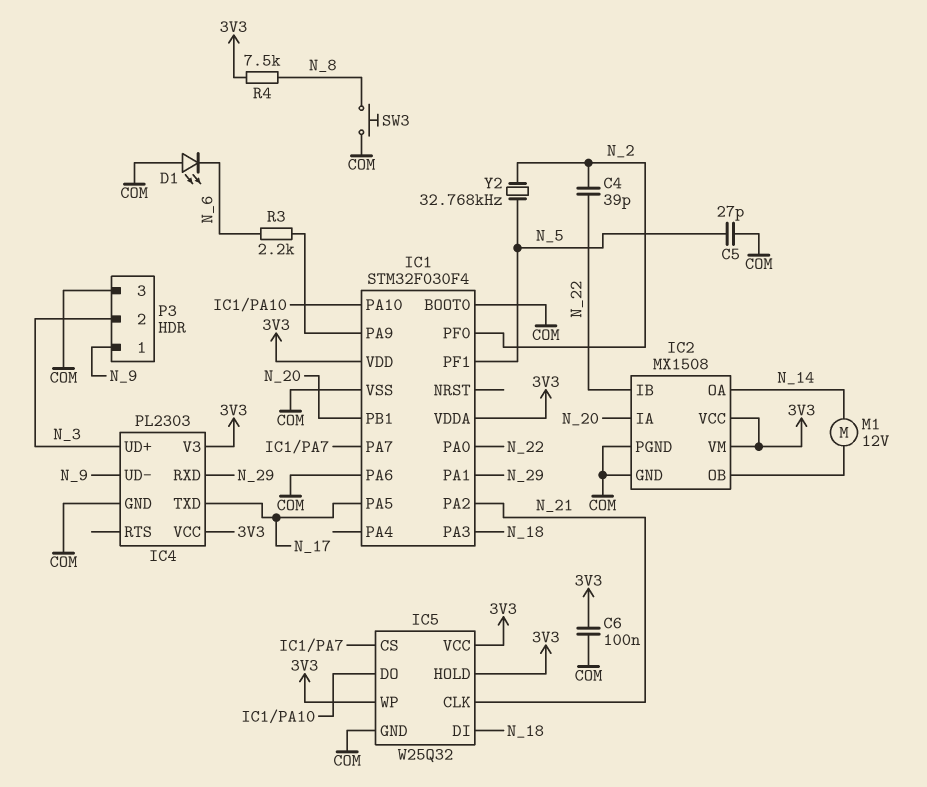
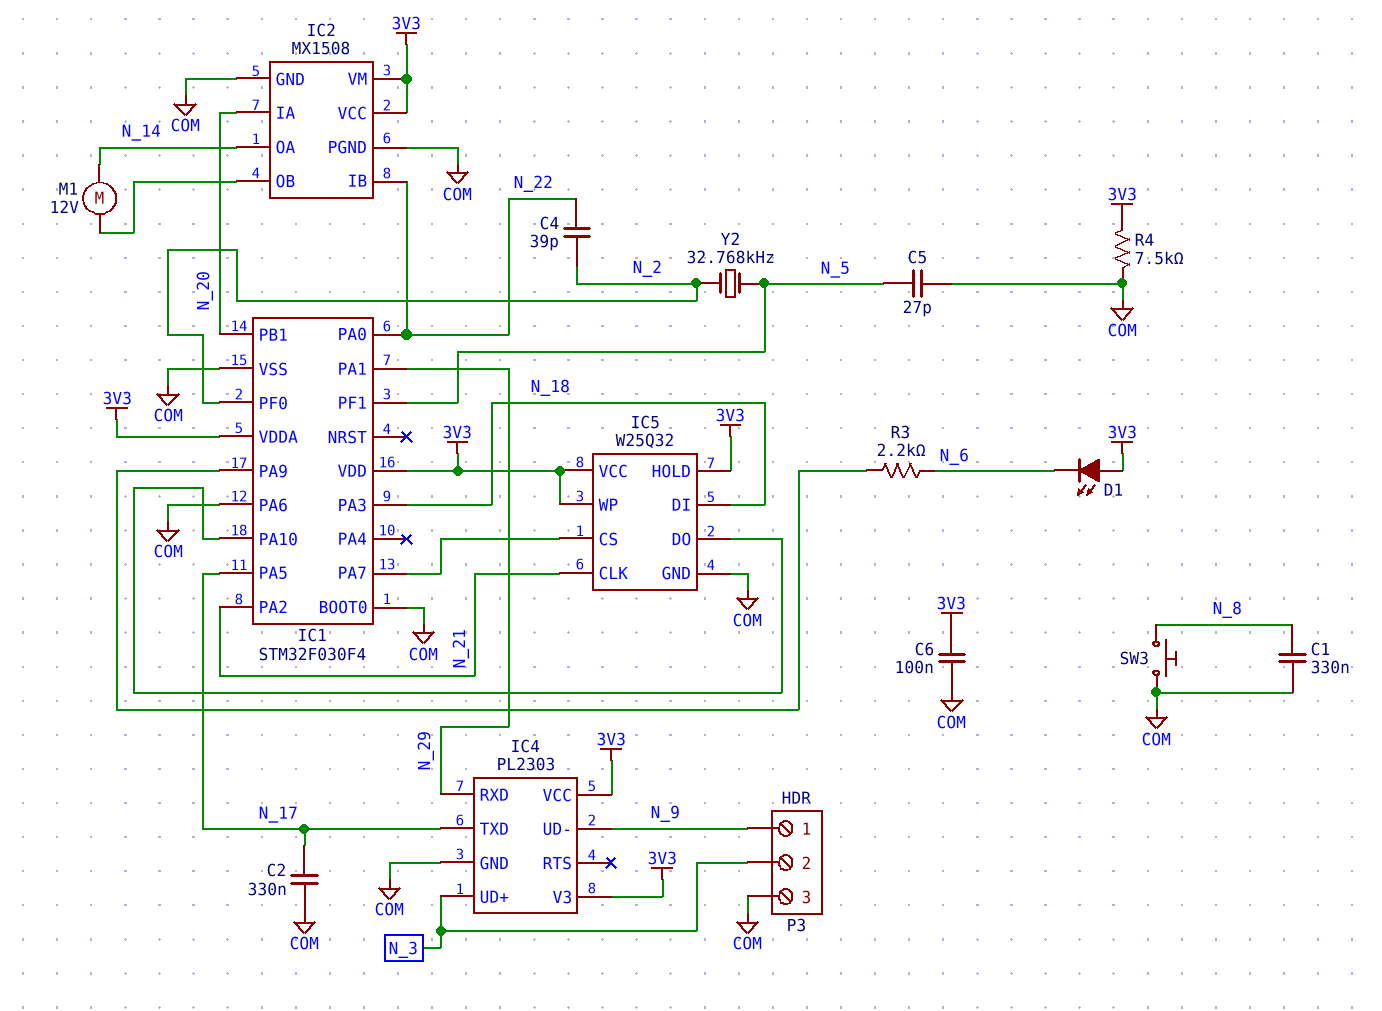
C1: none -> 330nF (COM, N_8)
C2: none -> 330nF (COM, N_17)
D1: LED (A COM, K N_6) -> LED (A 3V3, K N_6)
R4: 7.5k (3V3, N_8) -> 7.5k (3V3, COM)

